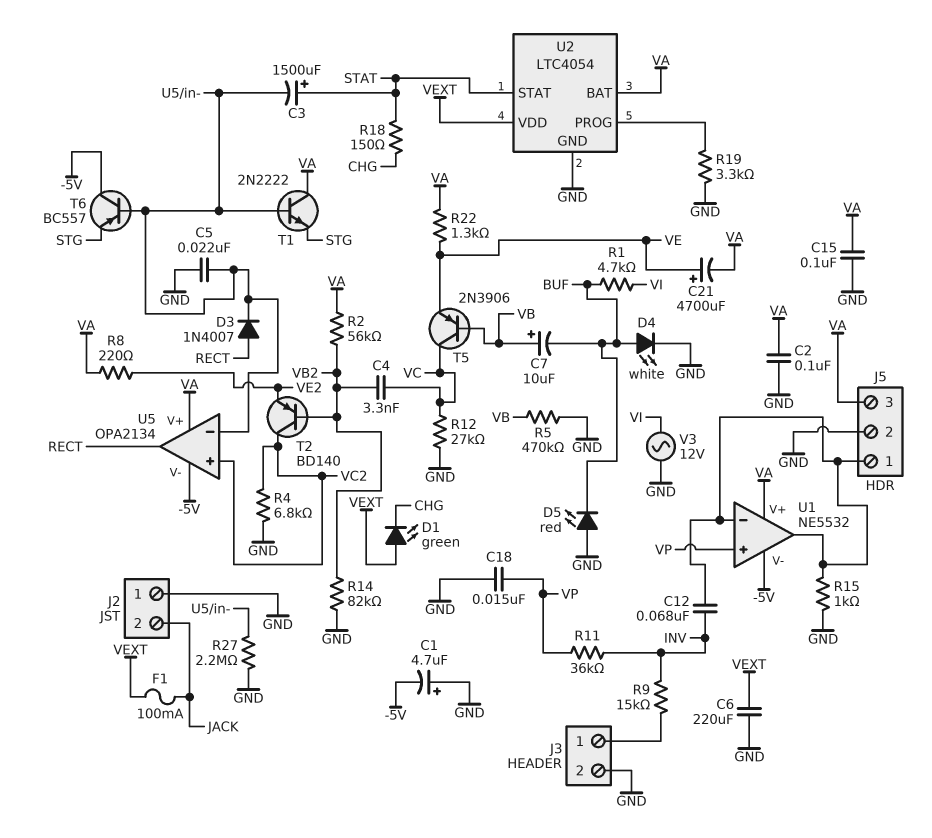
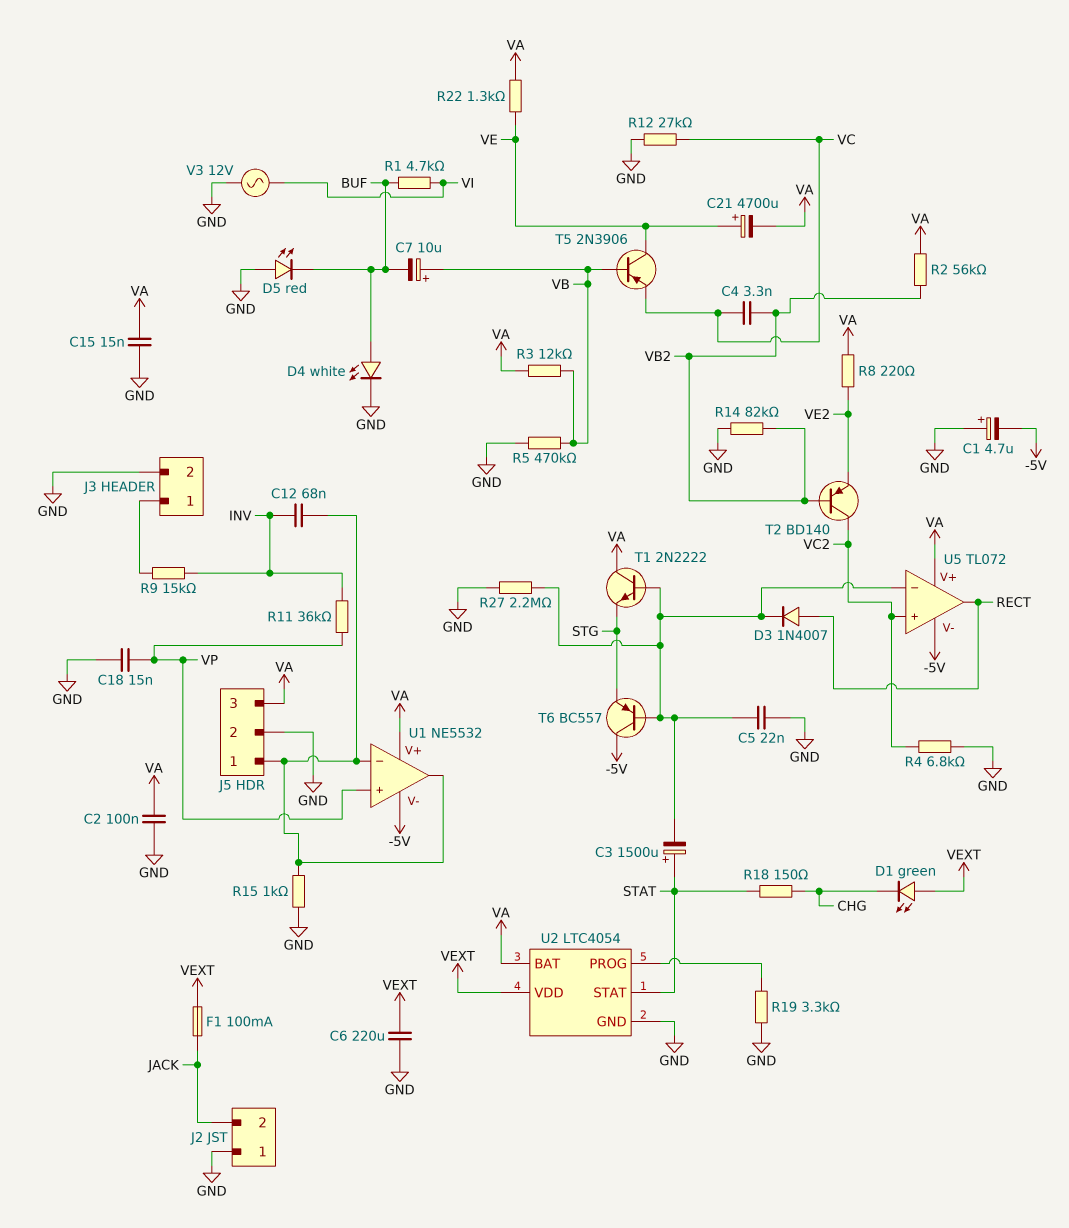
C15: 100nF (GND, VA) -> 15nF (GND, VA)
R3: none -> 12k (VA, VB)
T5: PNP 2N3906 (B VB, C VC, E VE) -> PNP 2N3906 (B VB, C VE, E VC)
U5: OPA2134 -> TL072

